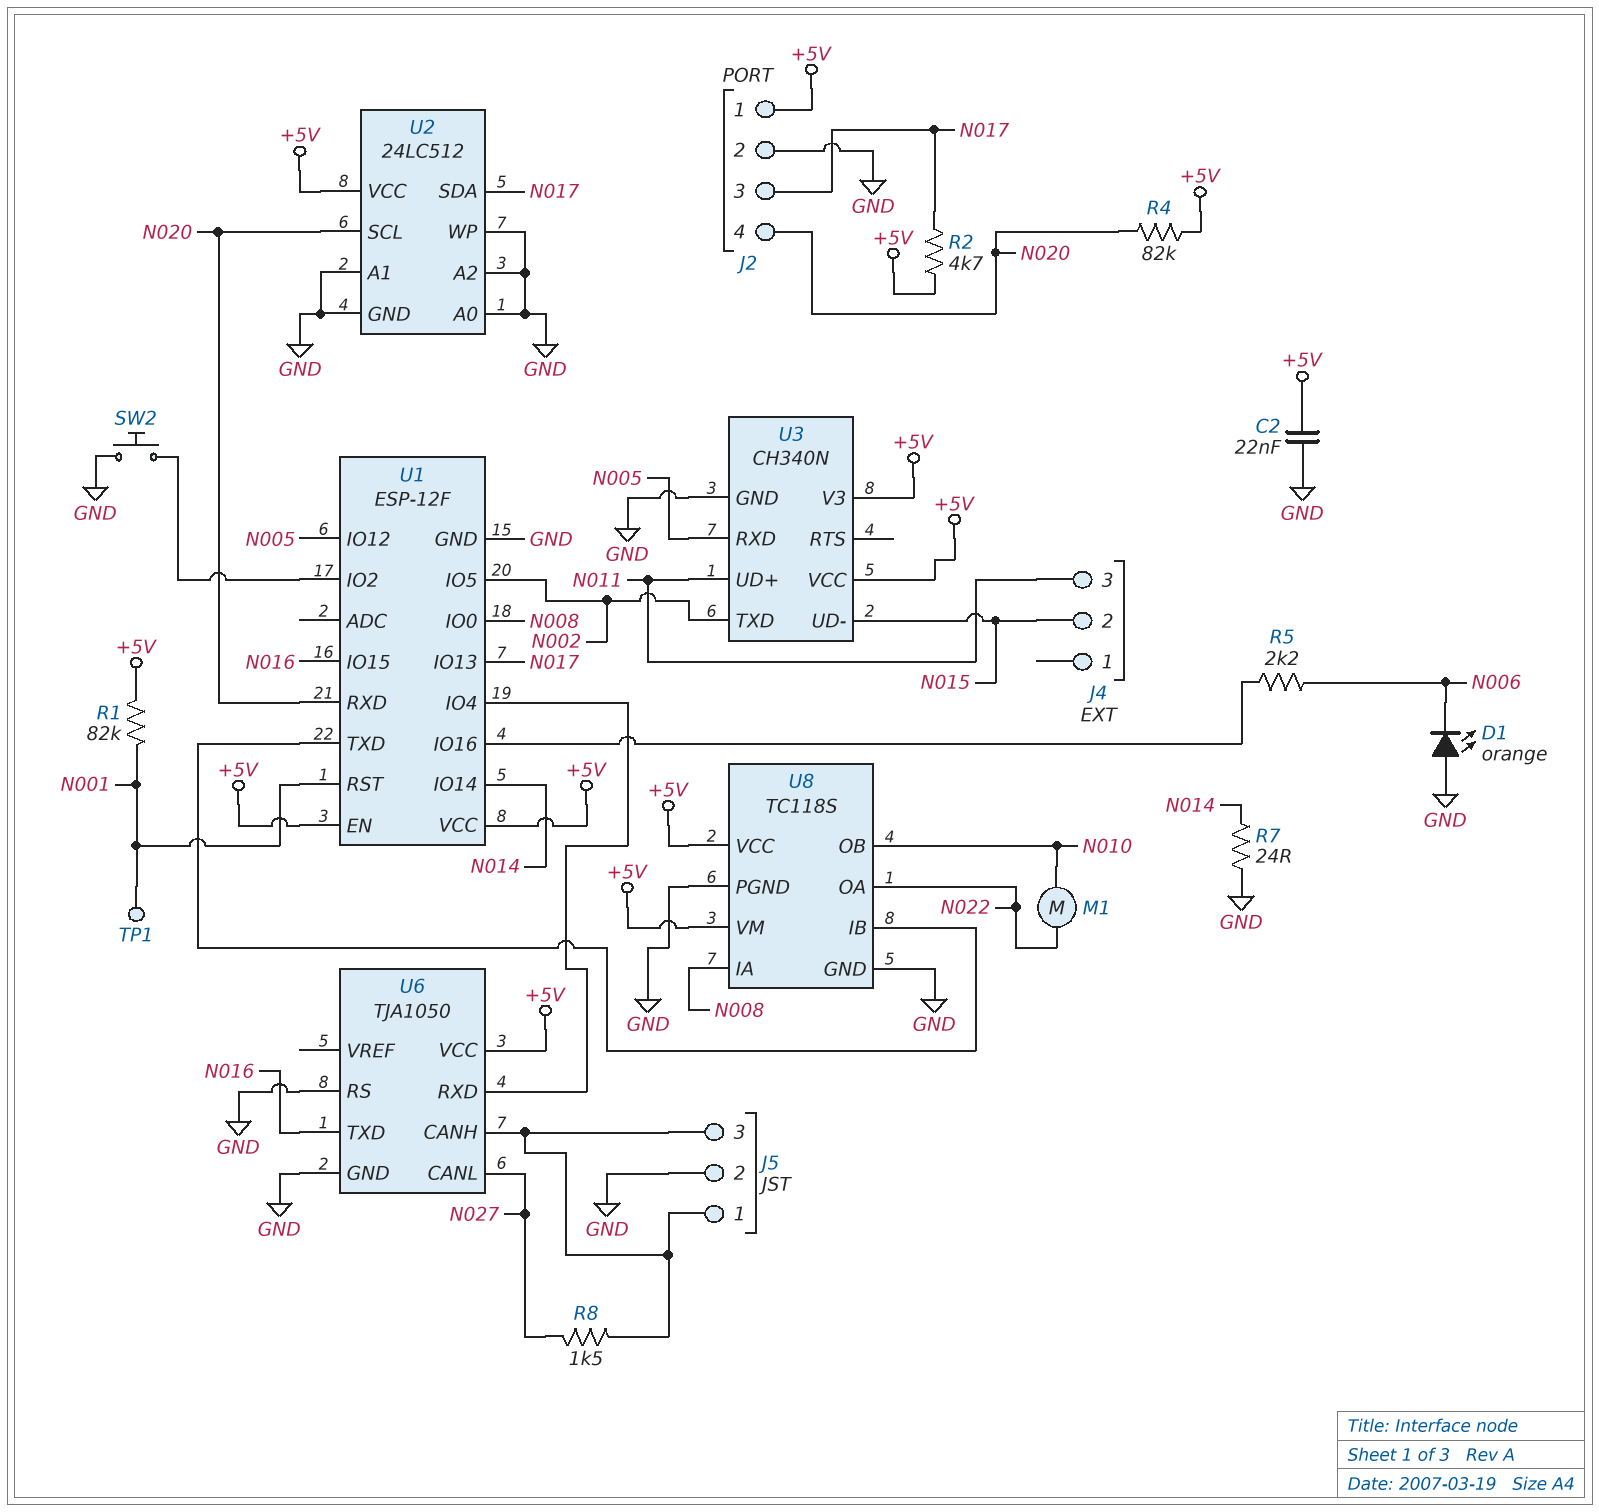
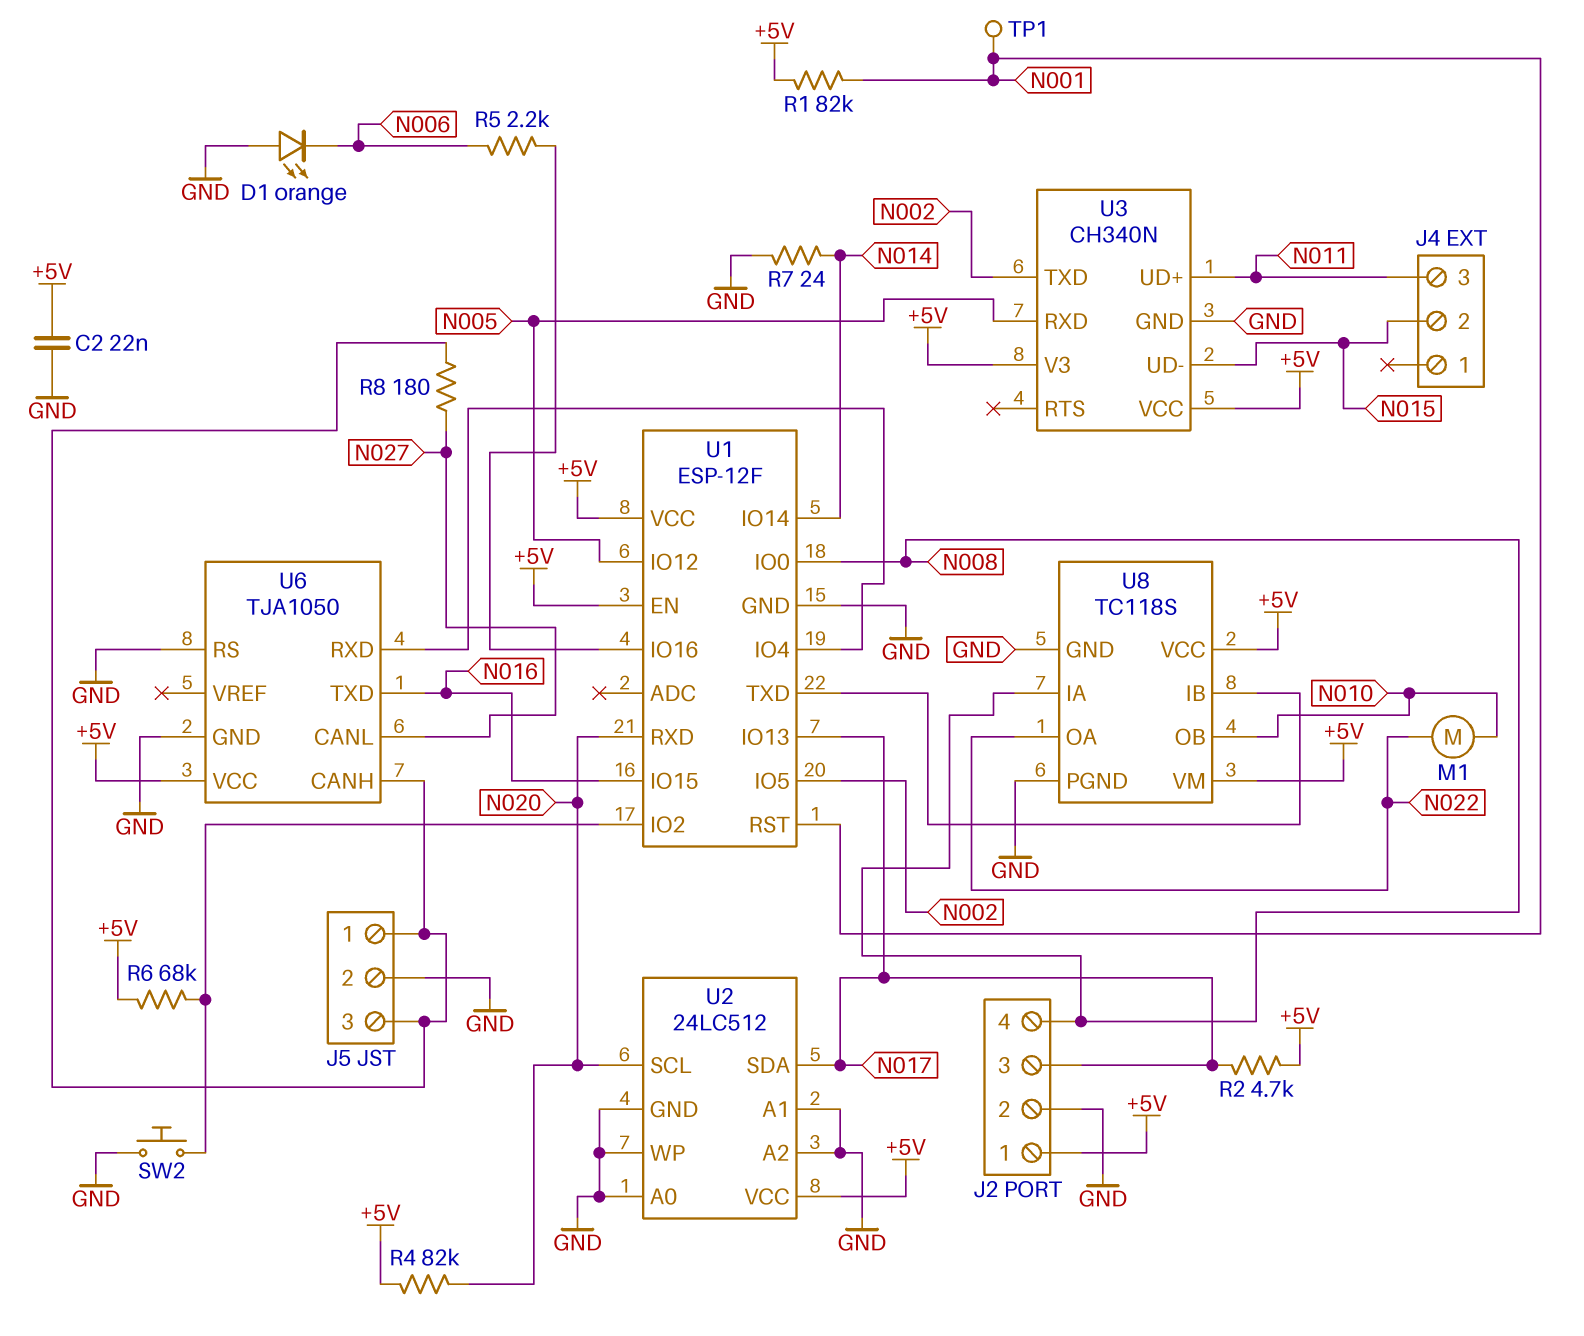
J2 pin 4: N020 -> N008
R6: none -> 68k (+5V, U1/IO2)
R8: 1.5k (J5/1, N027) -> 180 (J5/1, N027)

